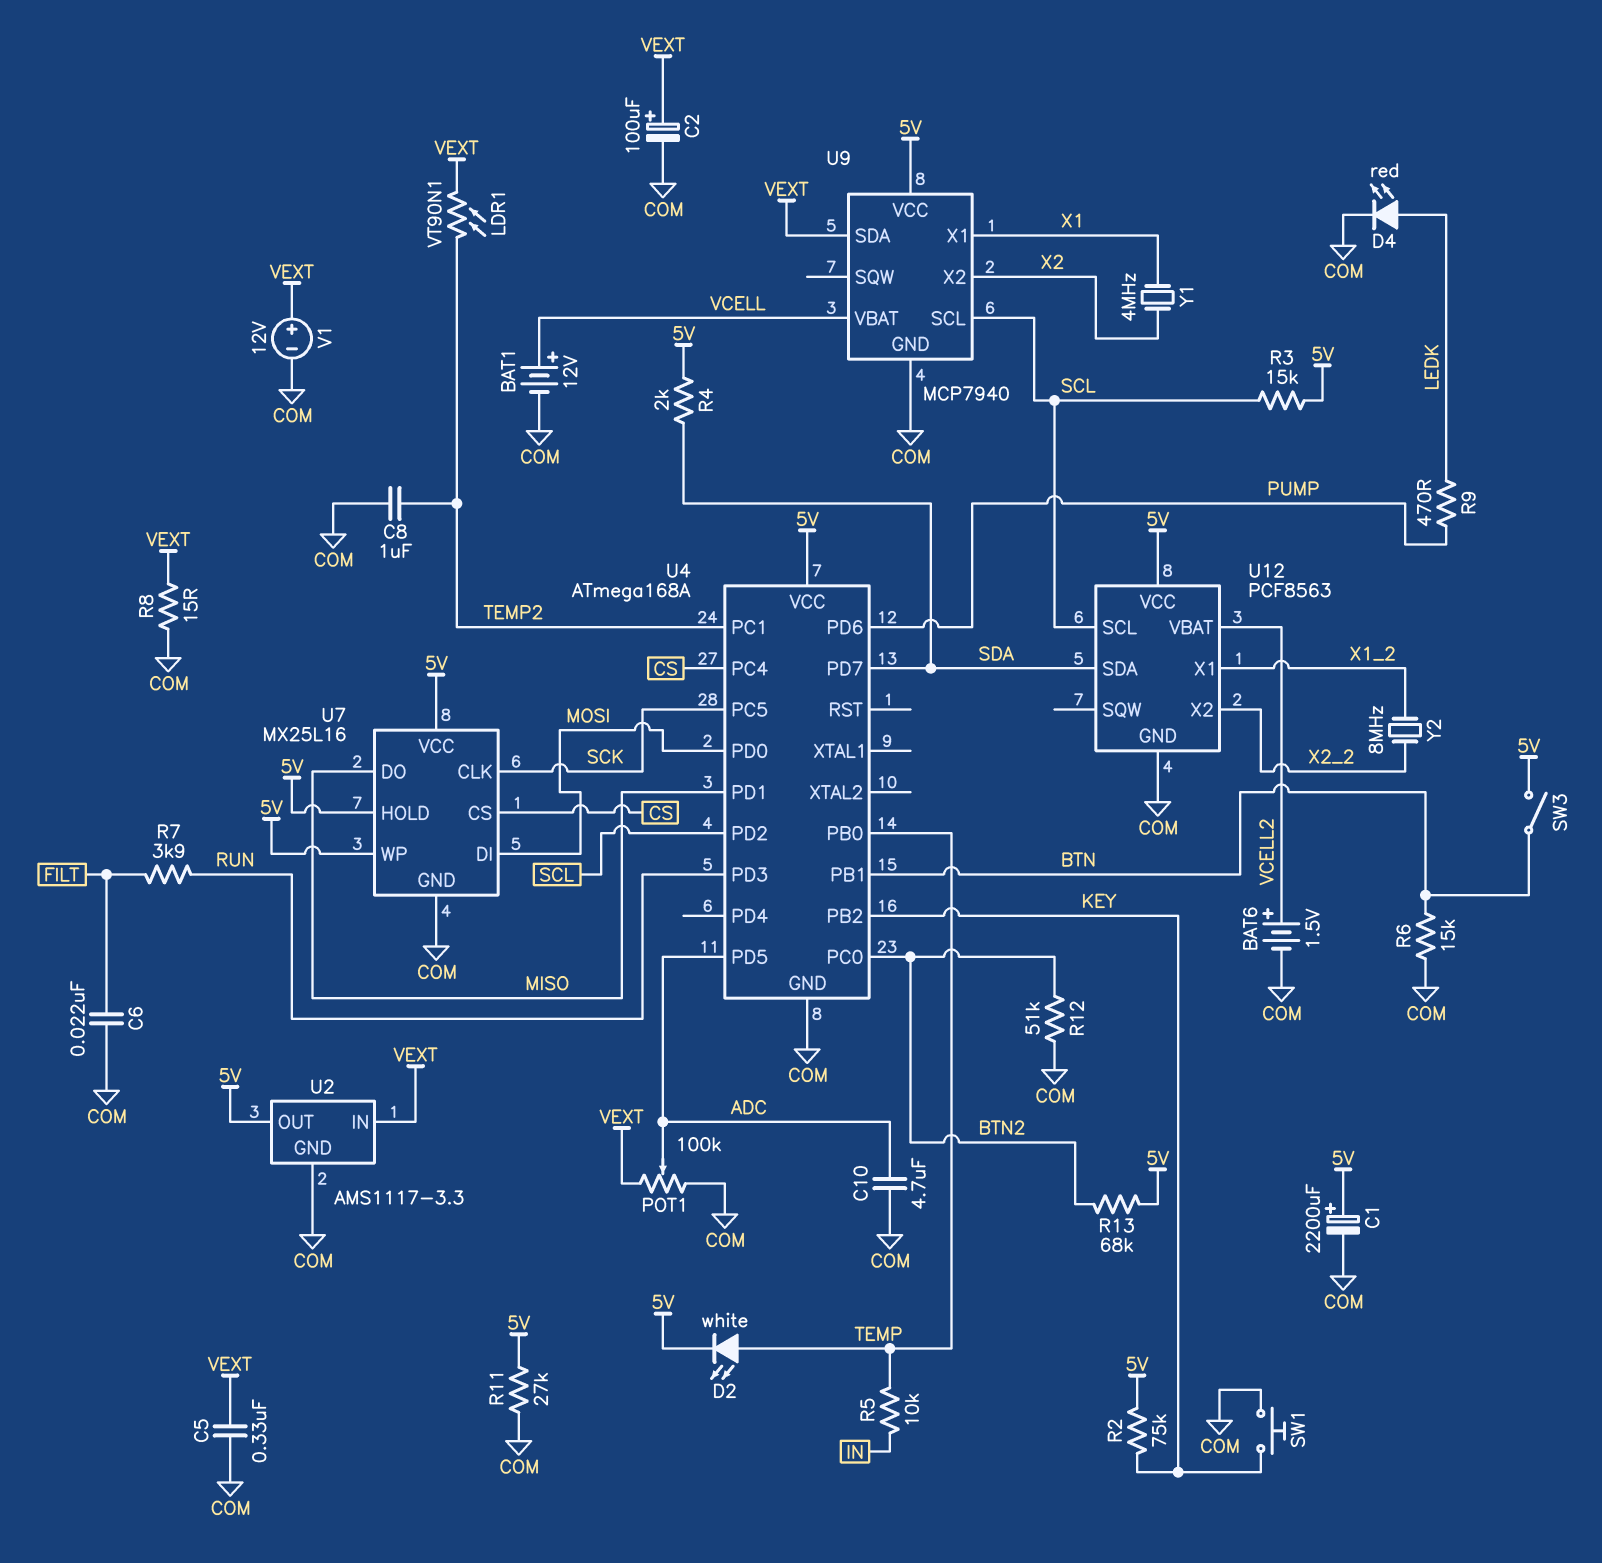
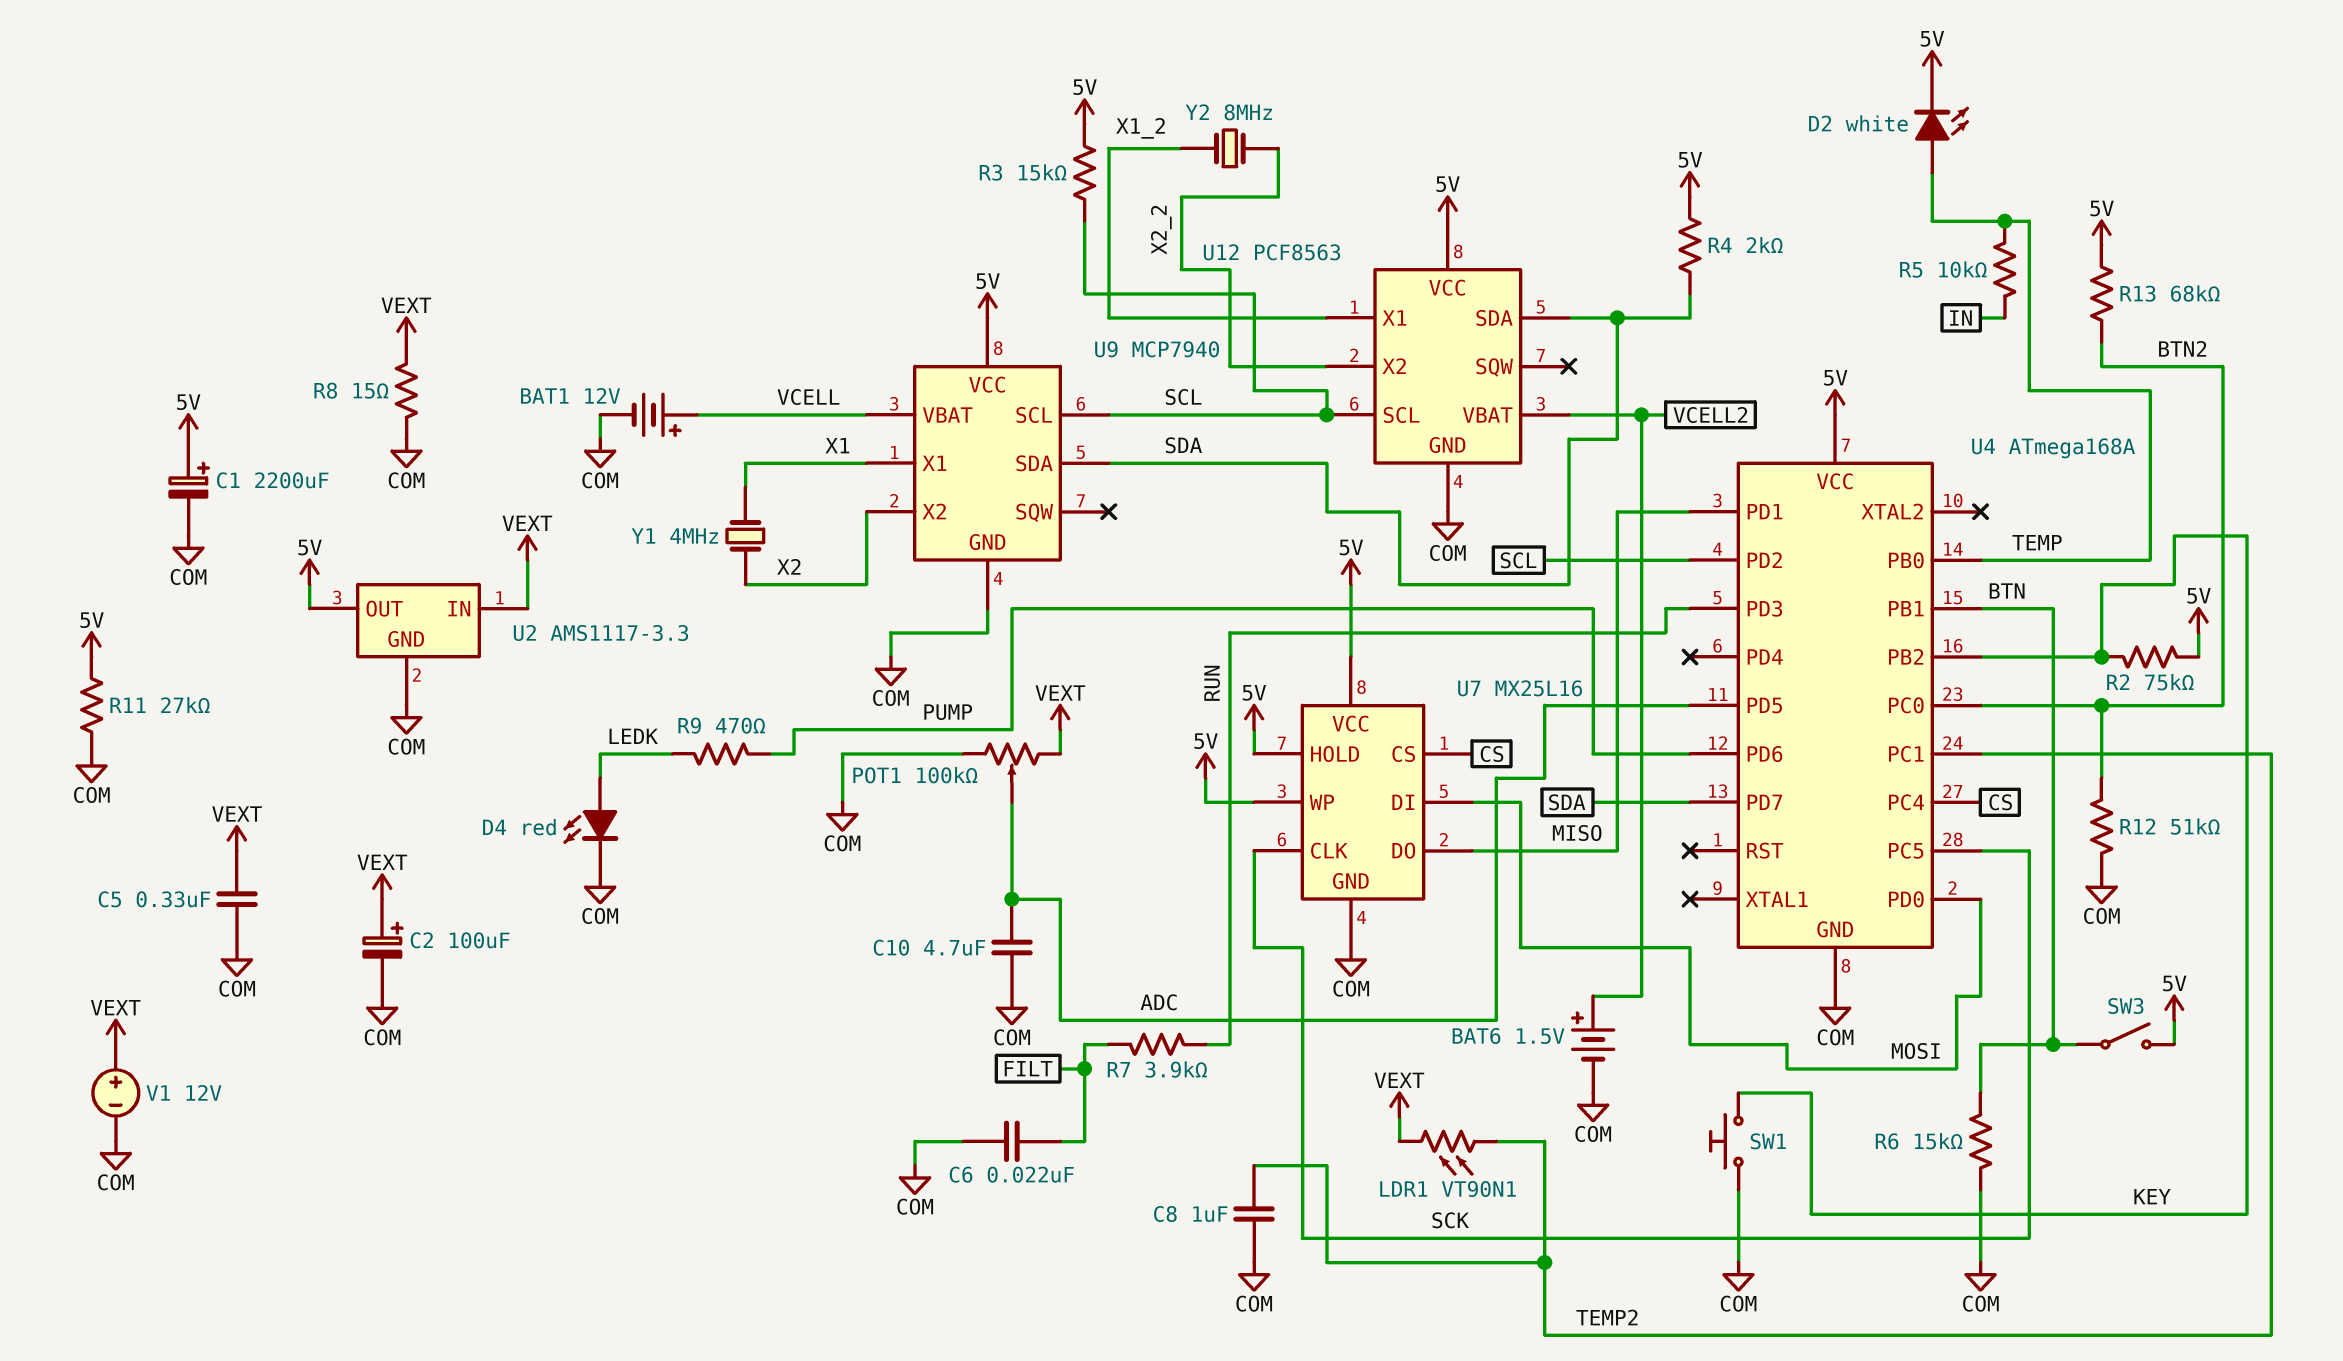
U9 pin SDA: VEXT -> SDA

